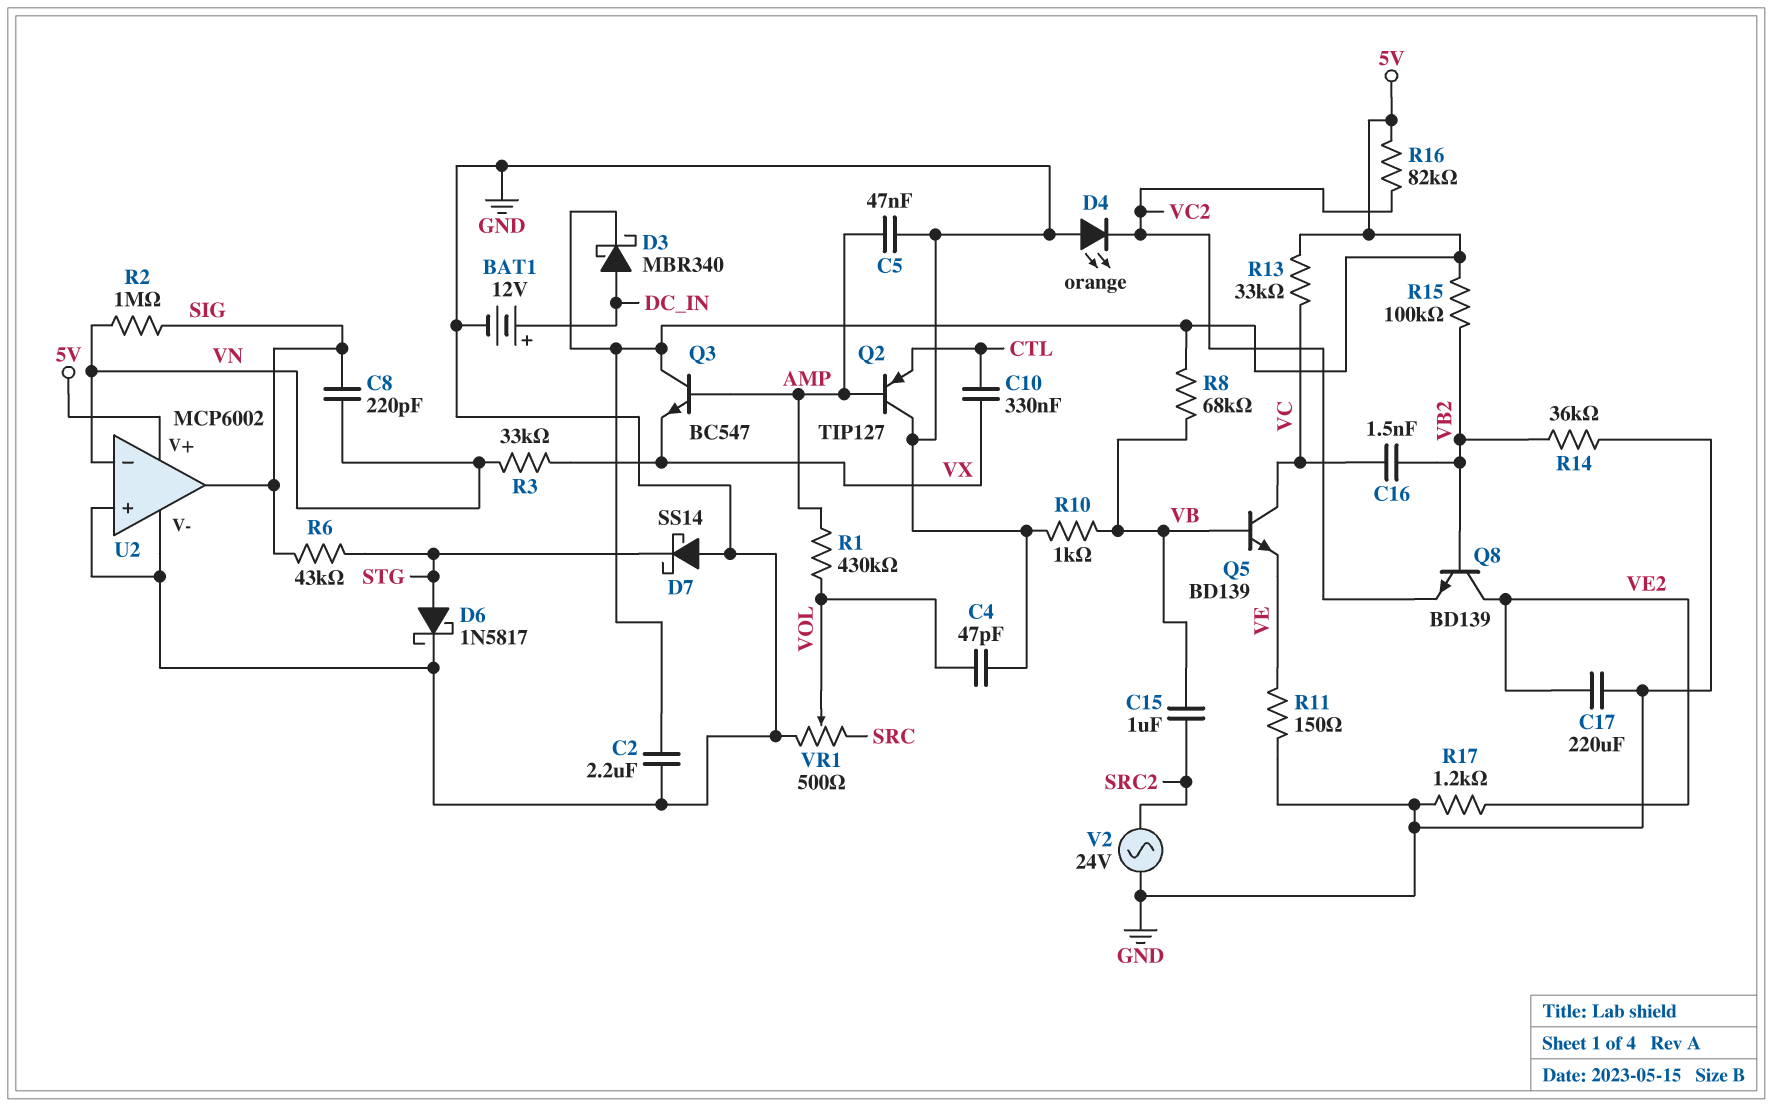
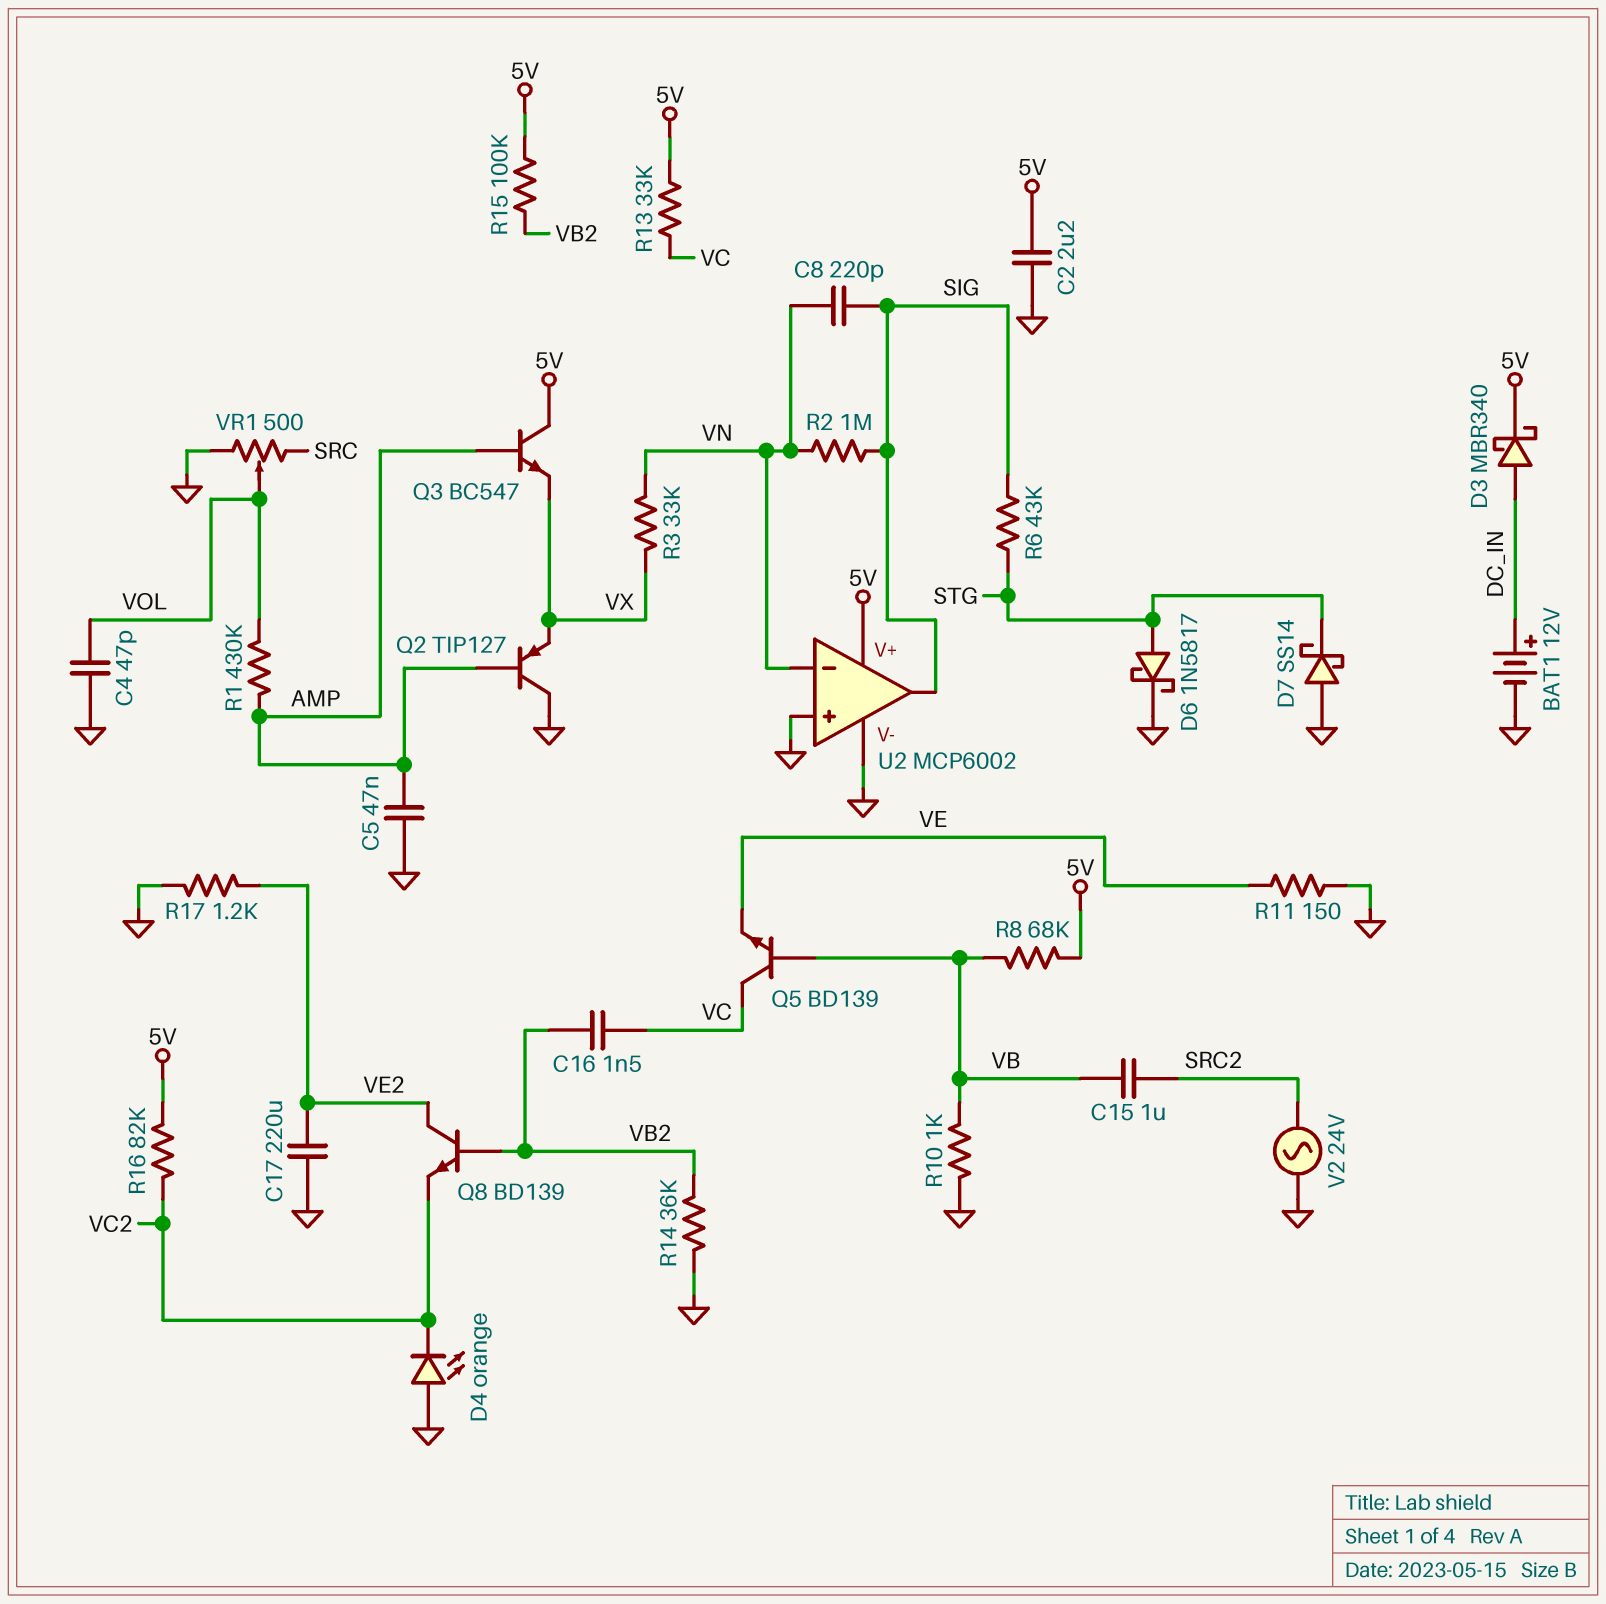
C10: 330nF (CTL, VX) -> none
Q2: PNP TIP127 (B AMP, C GND, E CTL) -> PNP TIP127 (B AMP, C GND, E VX)

